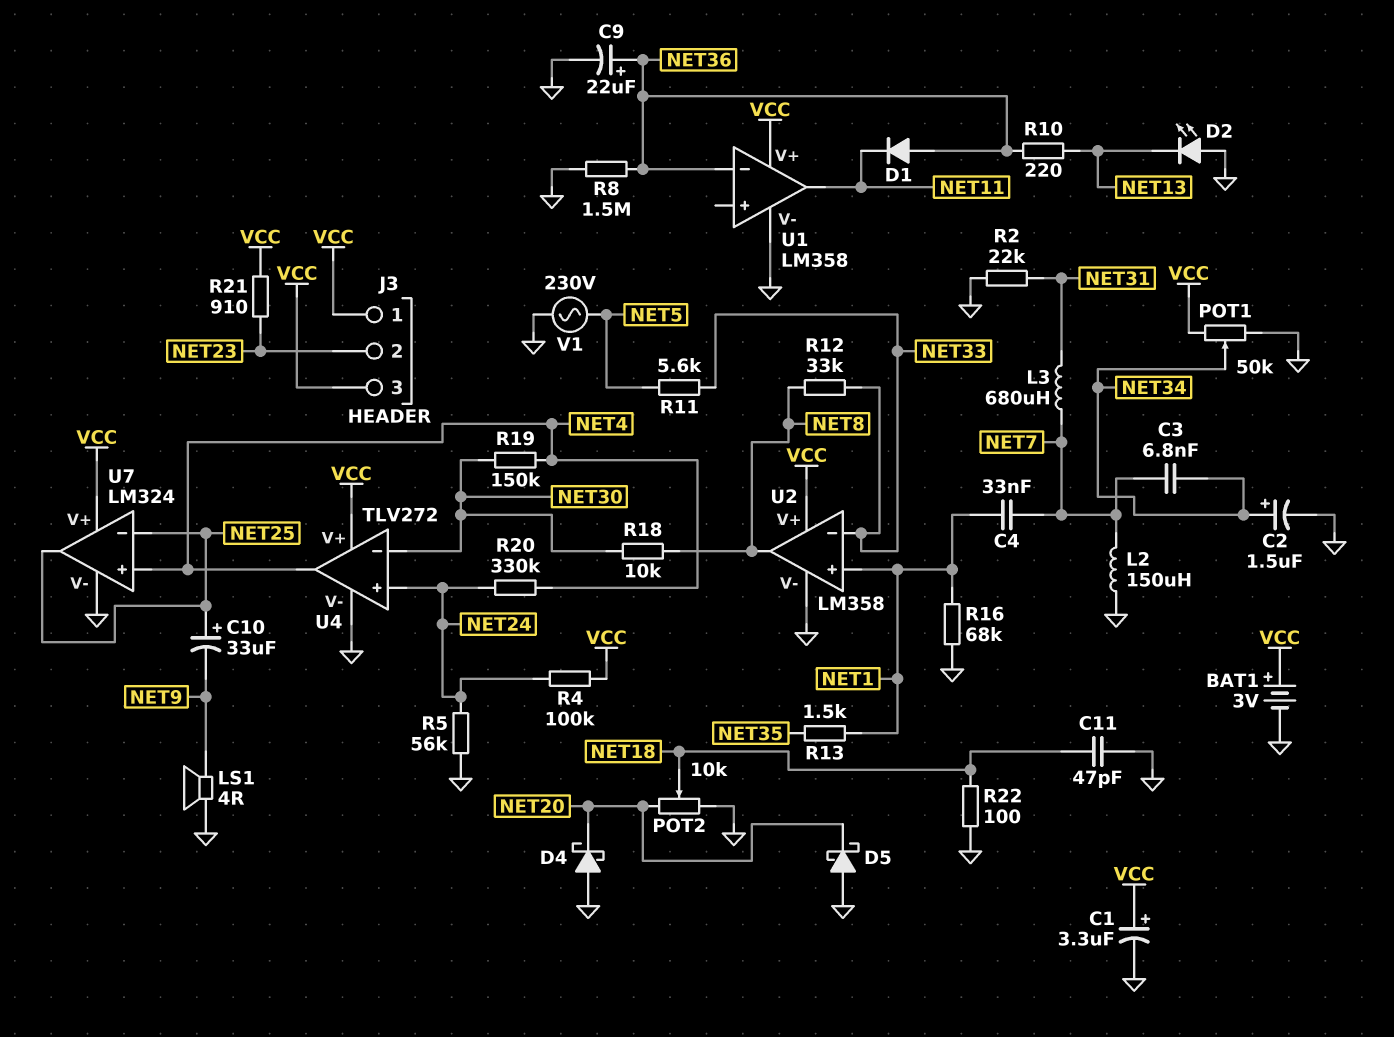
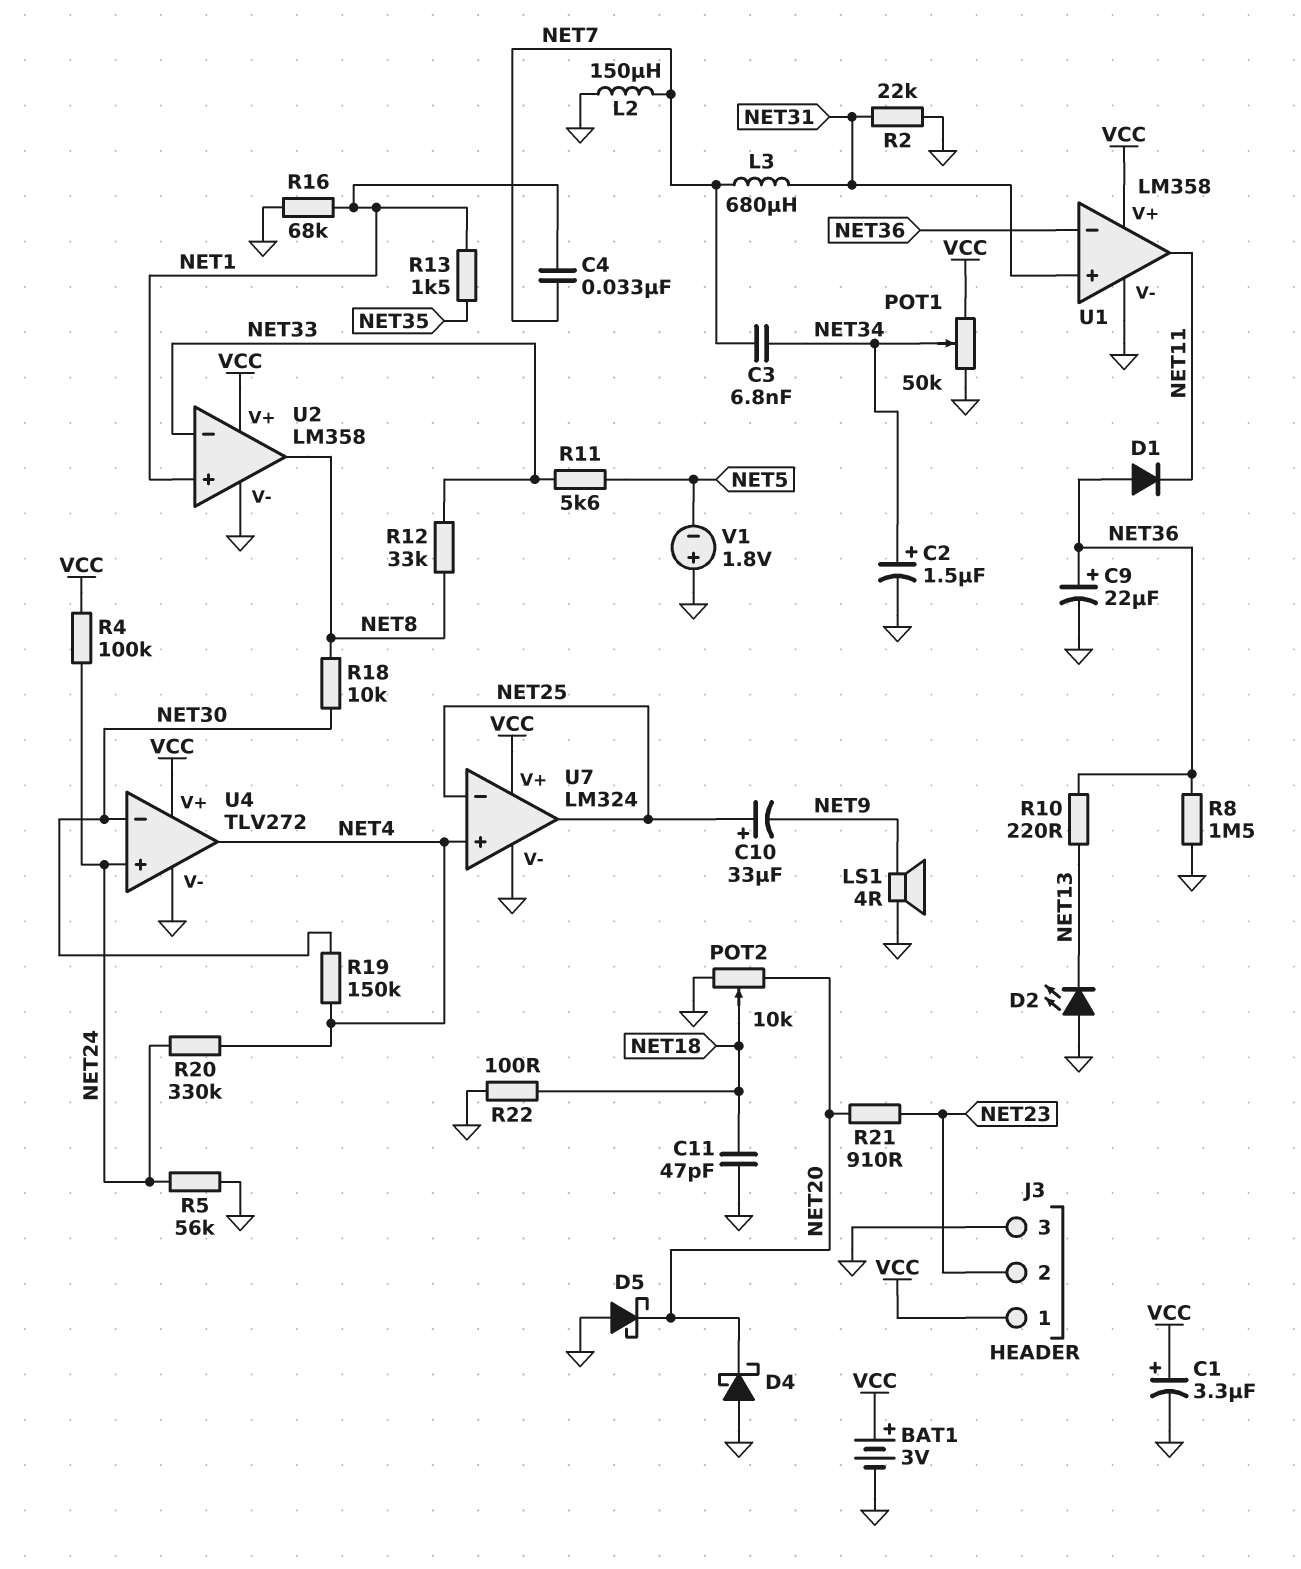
J3 pin 3: VCC -> GND
R21: 910 (NET23, VCC) -> 910 (NET20, NET23)
U1 pin in+: none -> NET31
V1: AC 230V (GND, NET5) -> 1.8V (plus GND, minus NET5)

